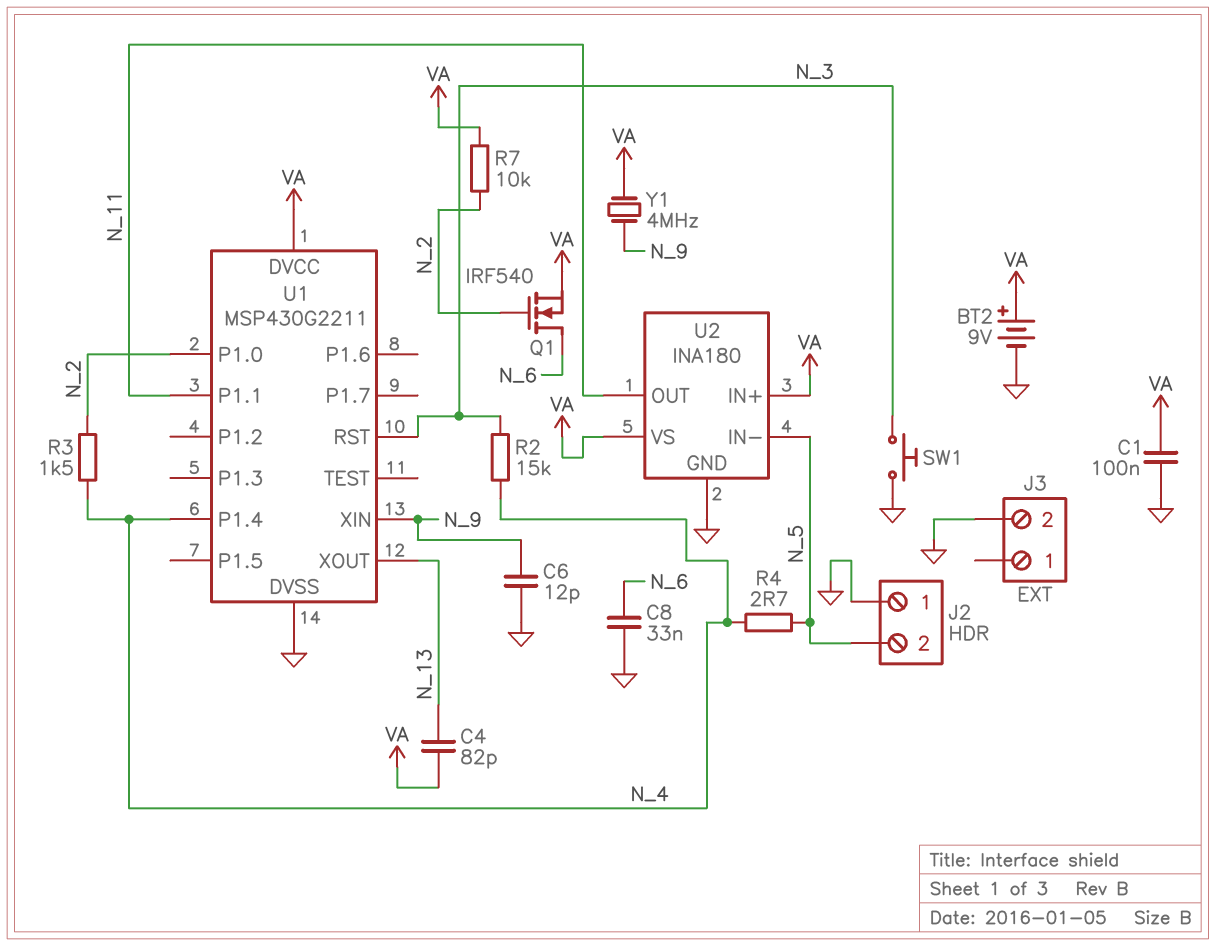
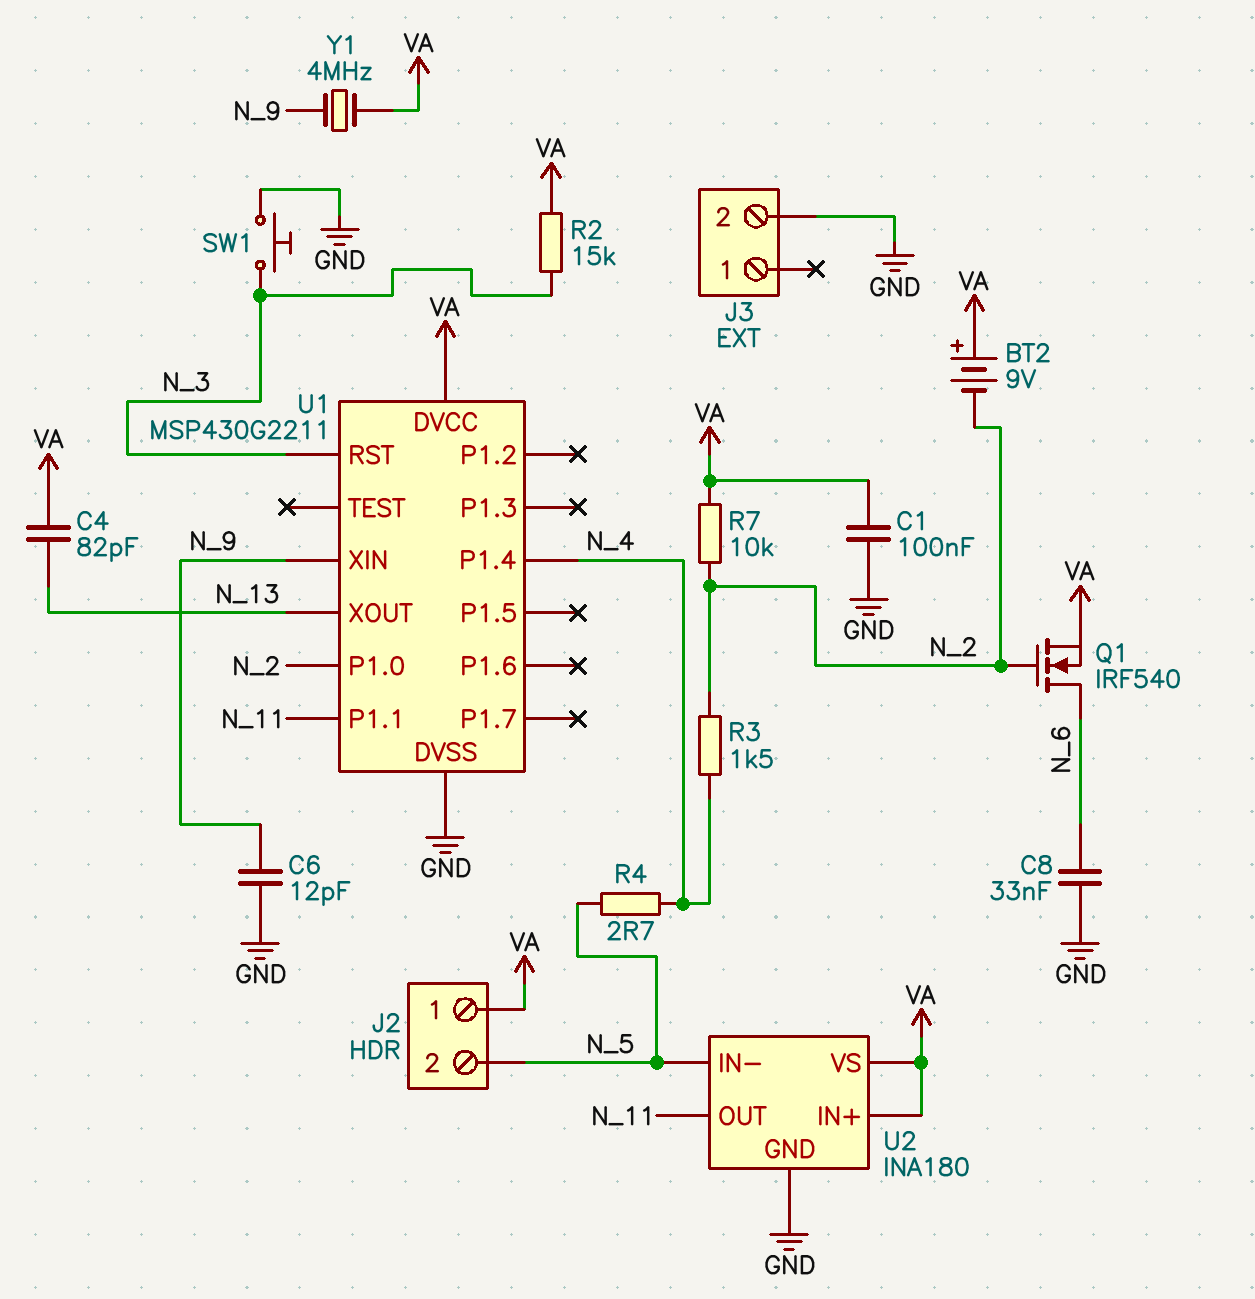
BT2: 9V (plus VA, minus GND) -> 9V (plus VA, minus N_2)
J2 pin 1: GND -> VA
R2: 15k (N_3, N_4) -> 15k (N_3, VA)

